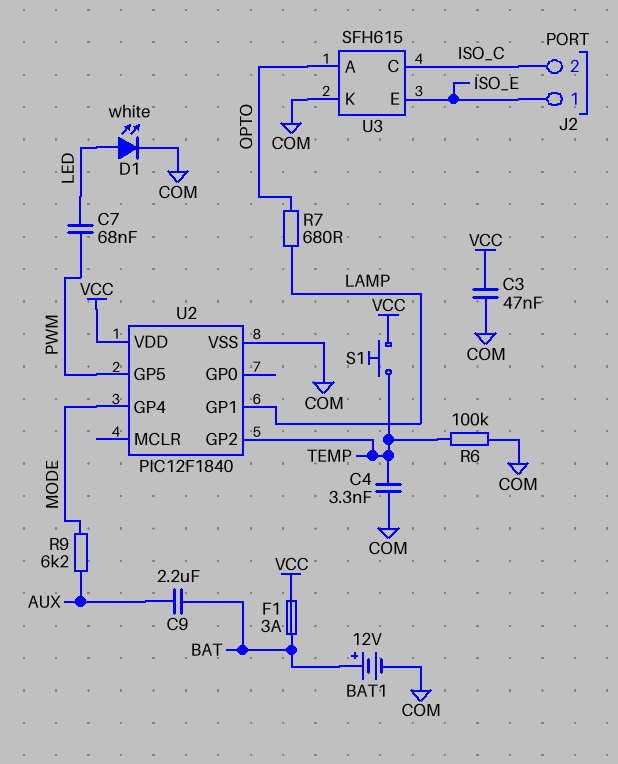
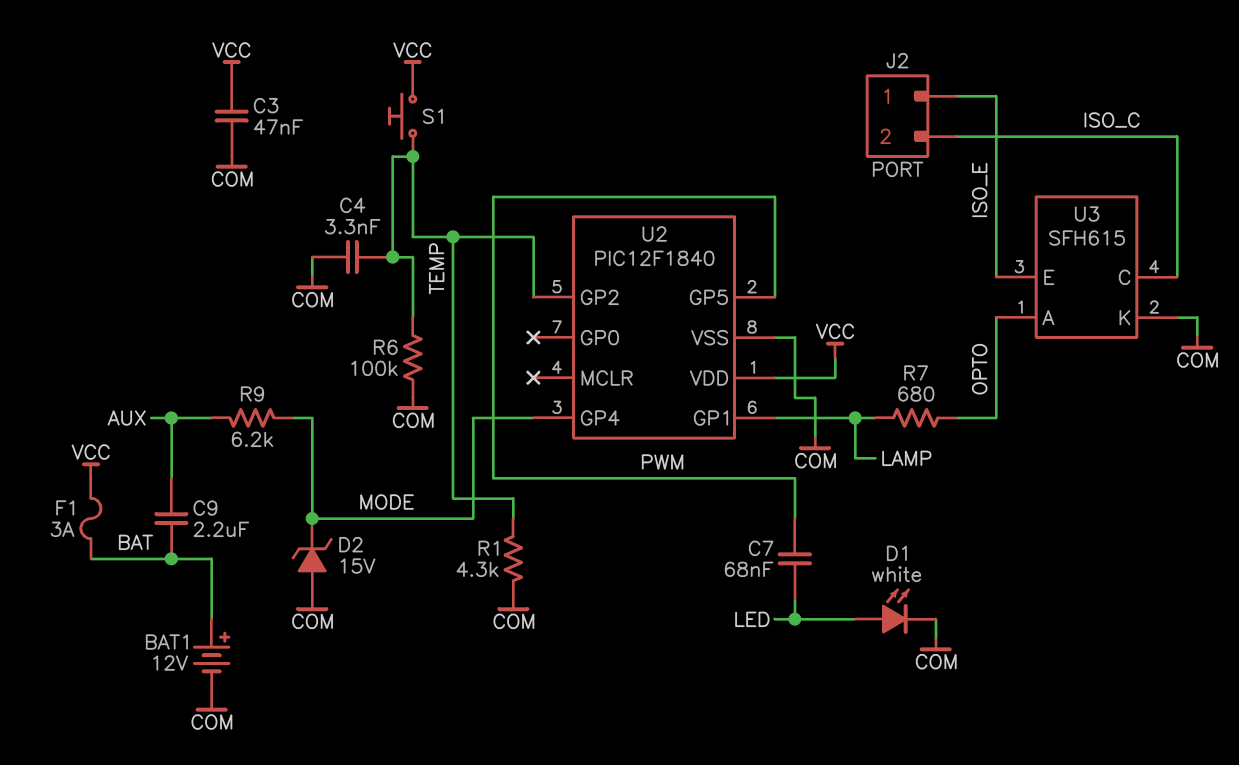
D2: none -> zener 15V (A COM, K MODE)
R1: none -> 4.3k (COM, TEMP)

